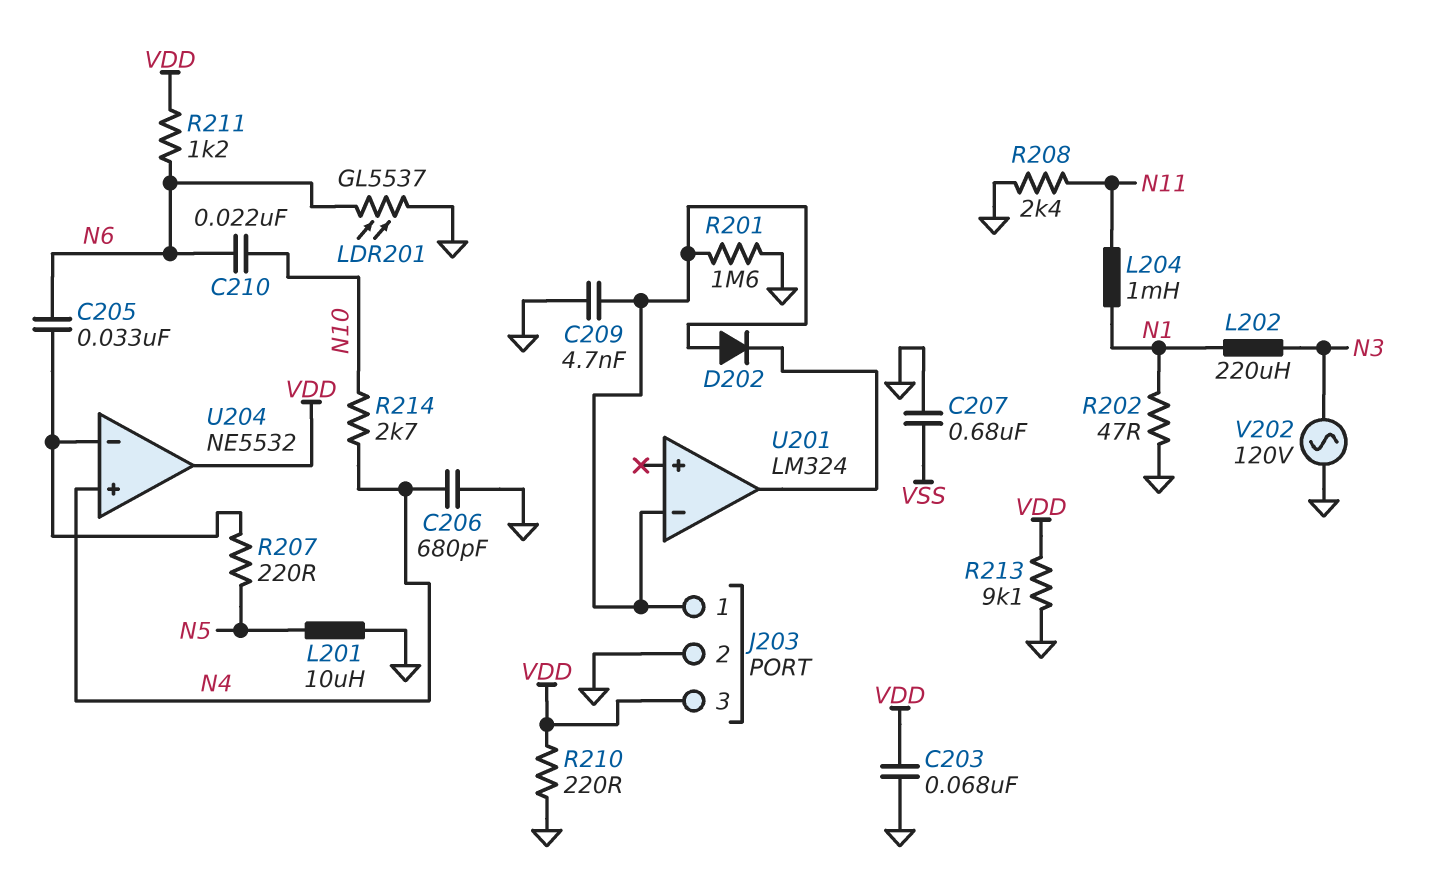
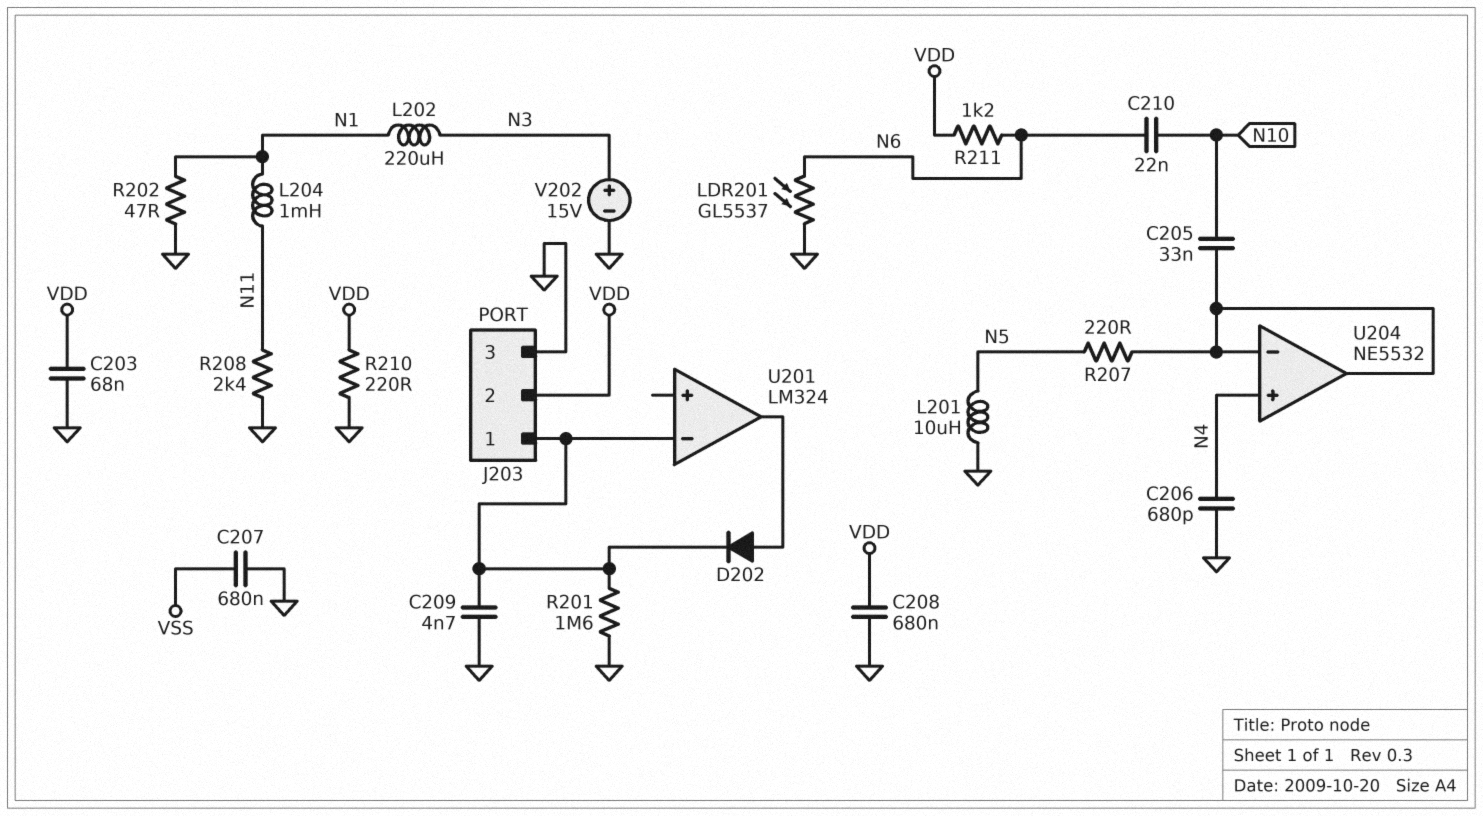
C205: 33nF (N6, U204/in-) -> 33nF (N10, U204/in-)
C208: none -> 680nF (GND, VDD)
D202: diode (A J203/1, K U201/out) -> diode (A U201/out, K J203/1)
J203 pin 2: GND -> VDD
J203 pin 3: VDD -> GND
R213: 9.1k (GND, VDD) -> none
R214: 2.7k (N4, N10) -> none
U204 pin out: VDD -> U204/in-
V202: AC 120V (GND, N3) -> 15V (plus N3, minus GND)

